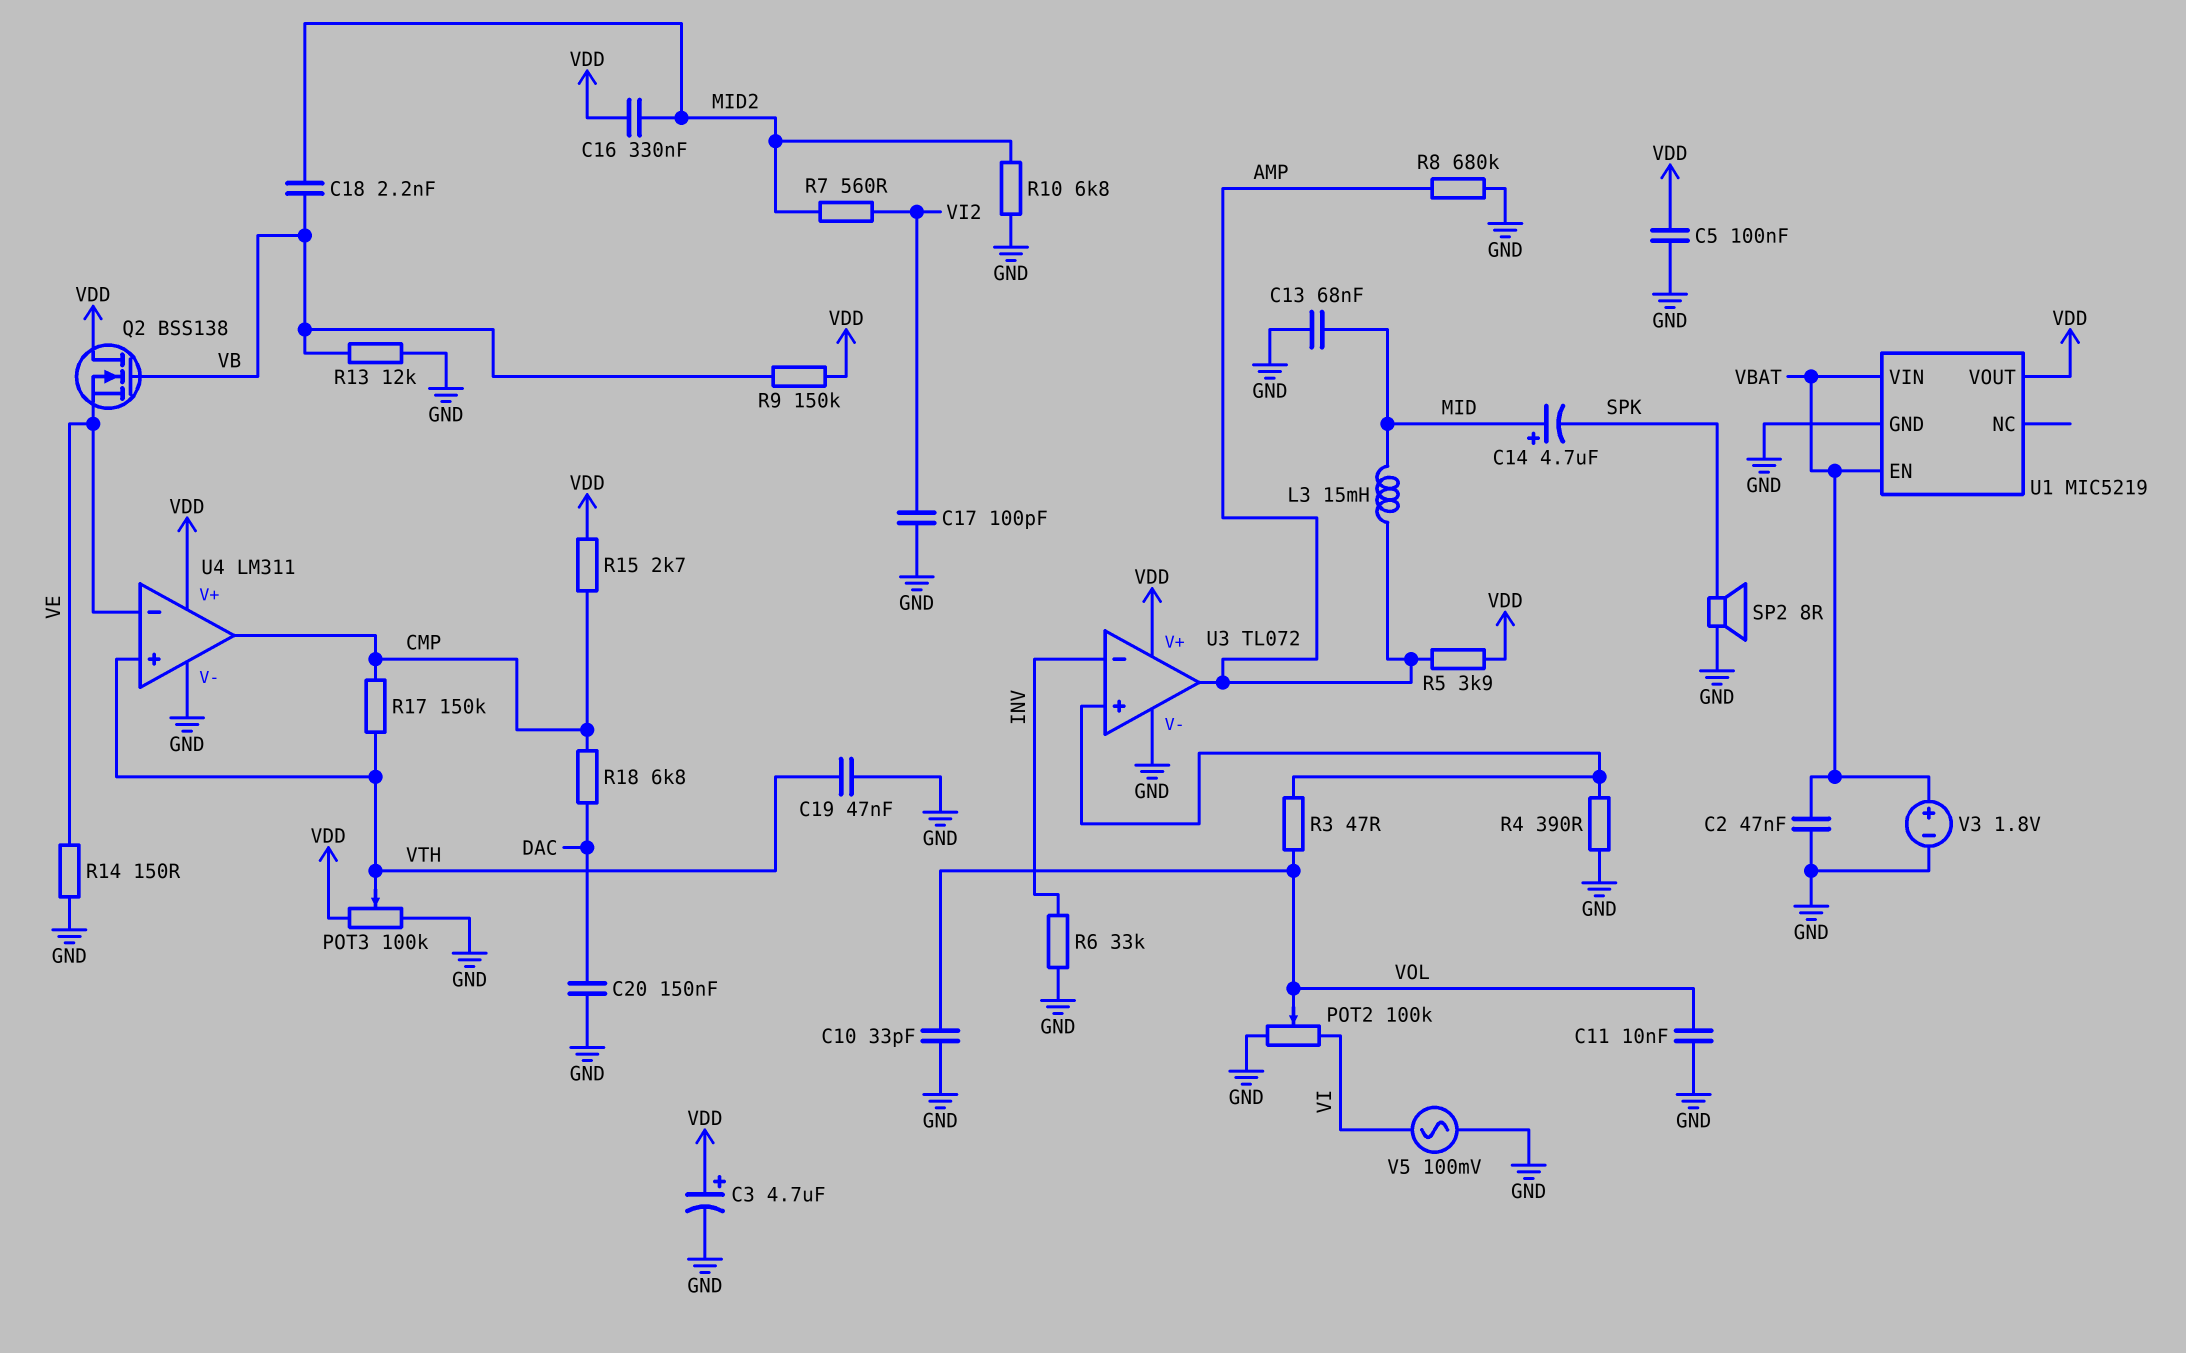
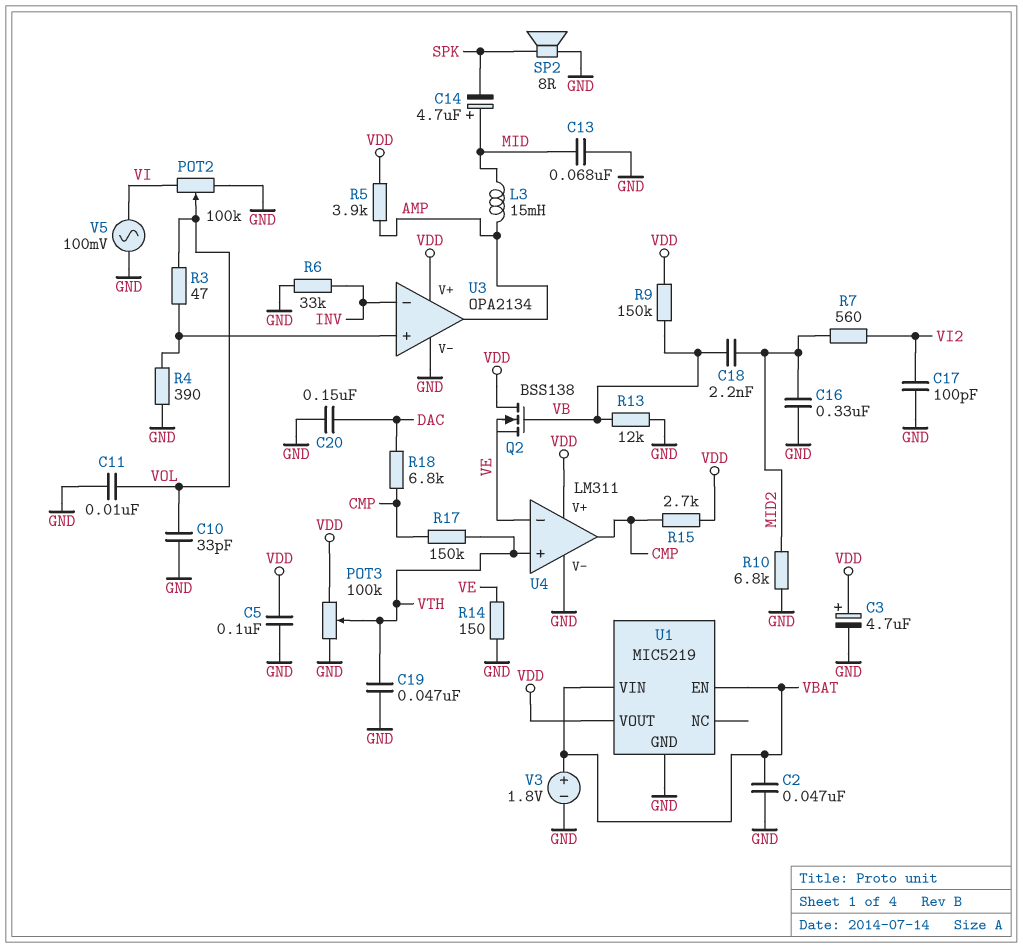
C16: 330nF (MID2, VDD) -> 330nF (GND, MID2)
R8: 680k (AMP, GND) -> none
U3: TL072 -> OPA2134

